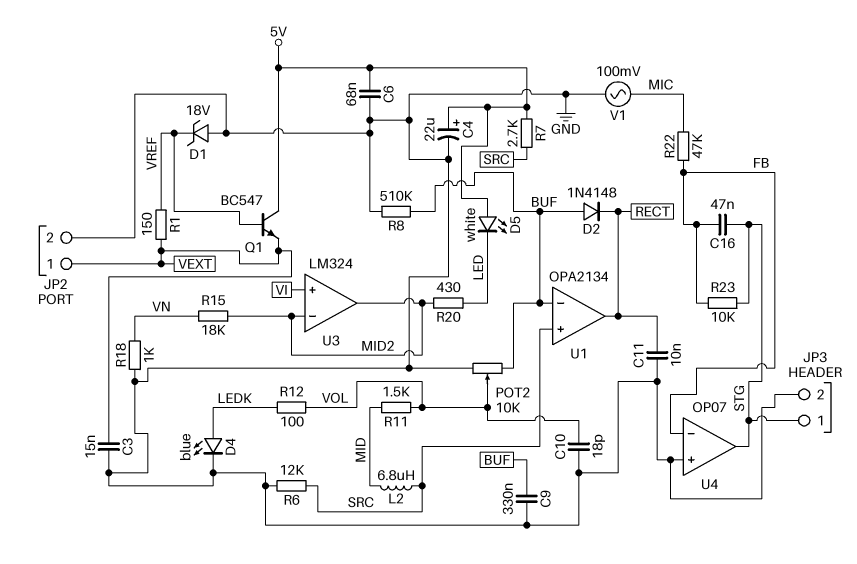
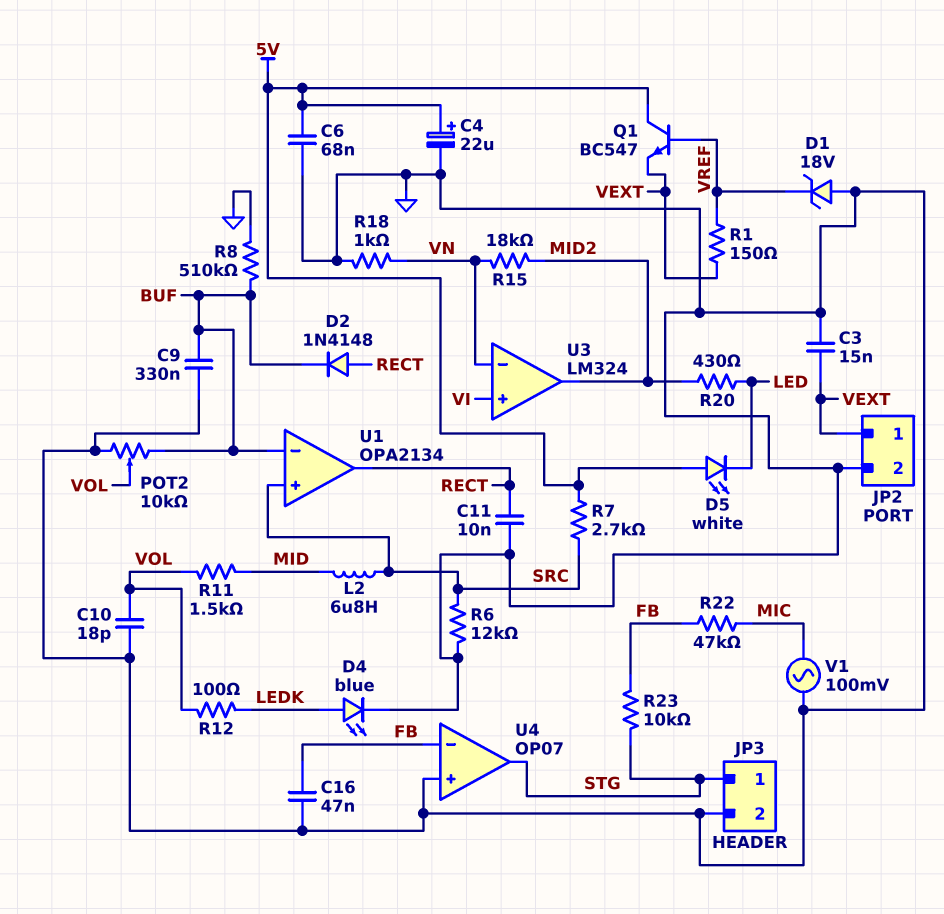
C16: 47nF (FB, STG) -> 47nF (FB, GND)
D2: diode 1N4148 (A BUF, K RECT) -> diode 1N4148 (A RECT, K BUF)
U3 pin in-: MID2 -> VN

